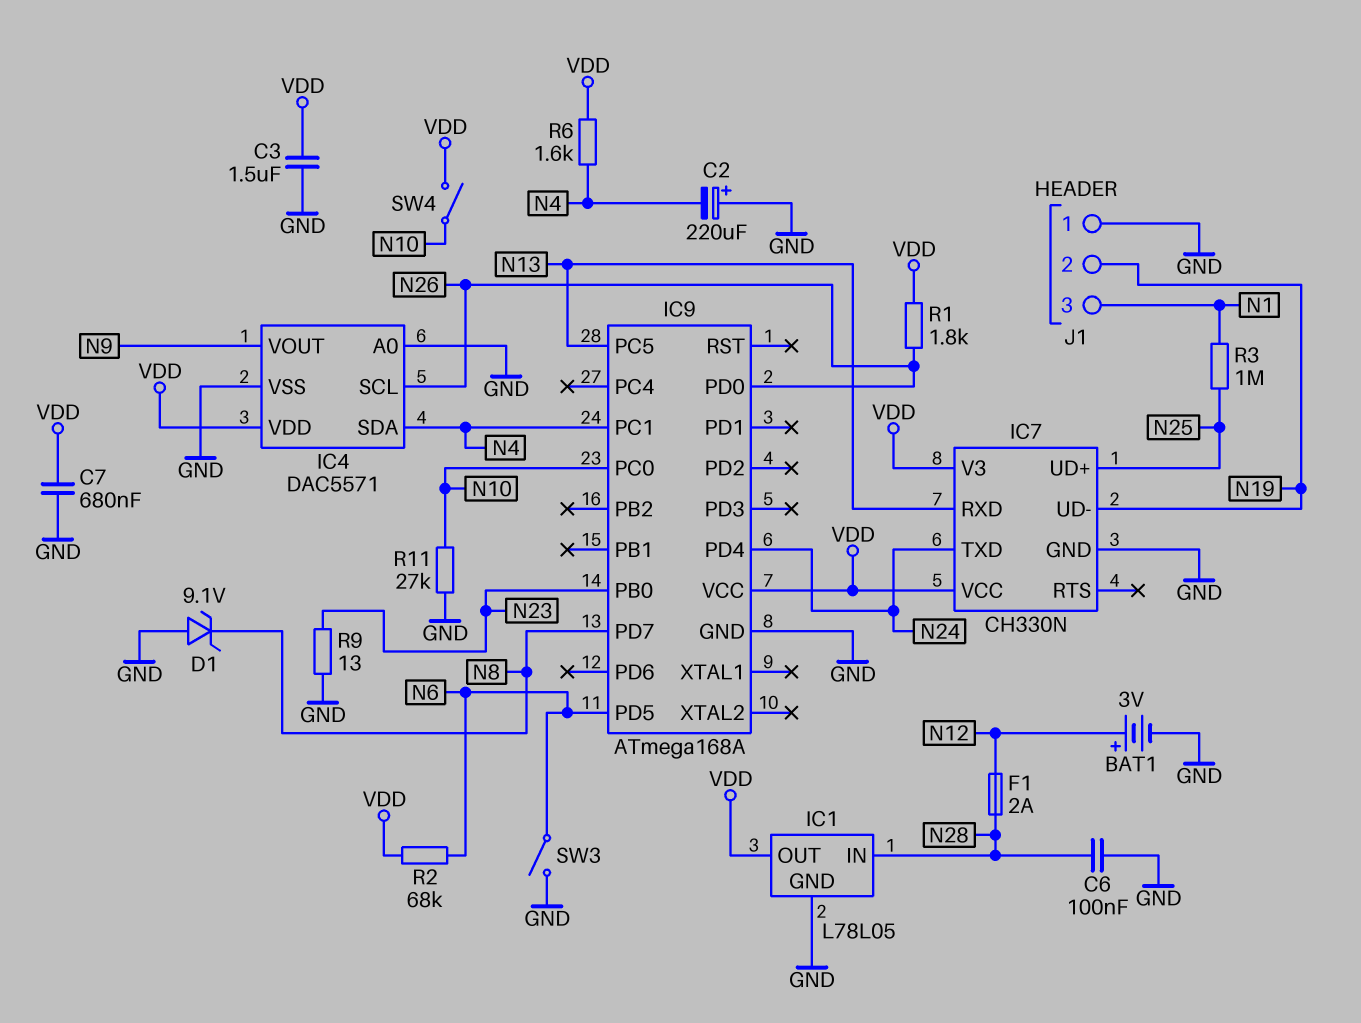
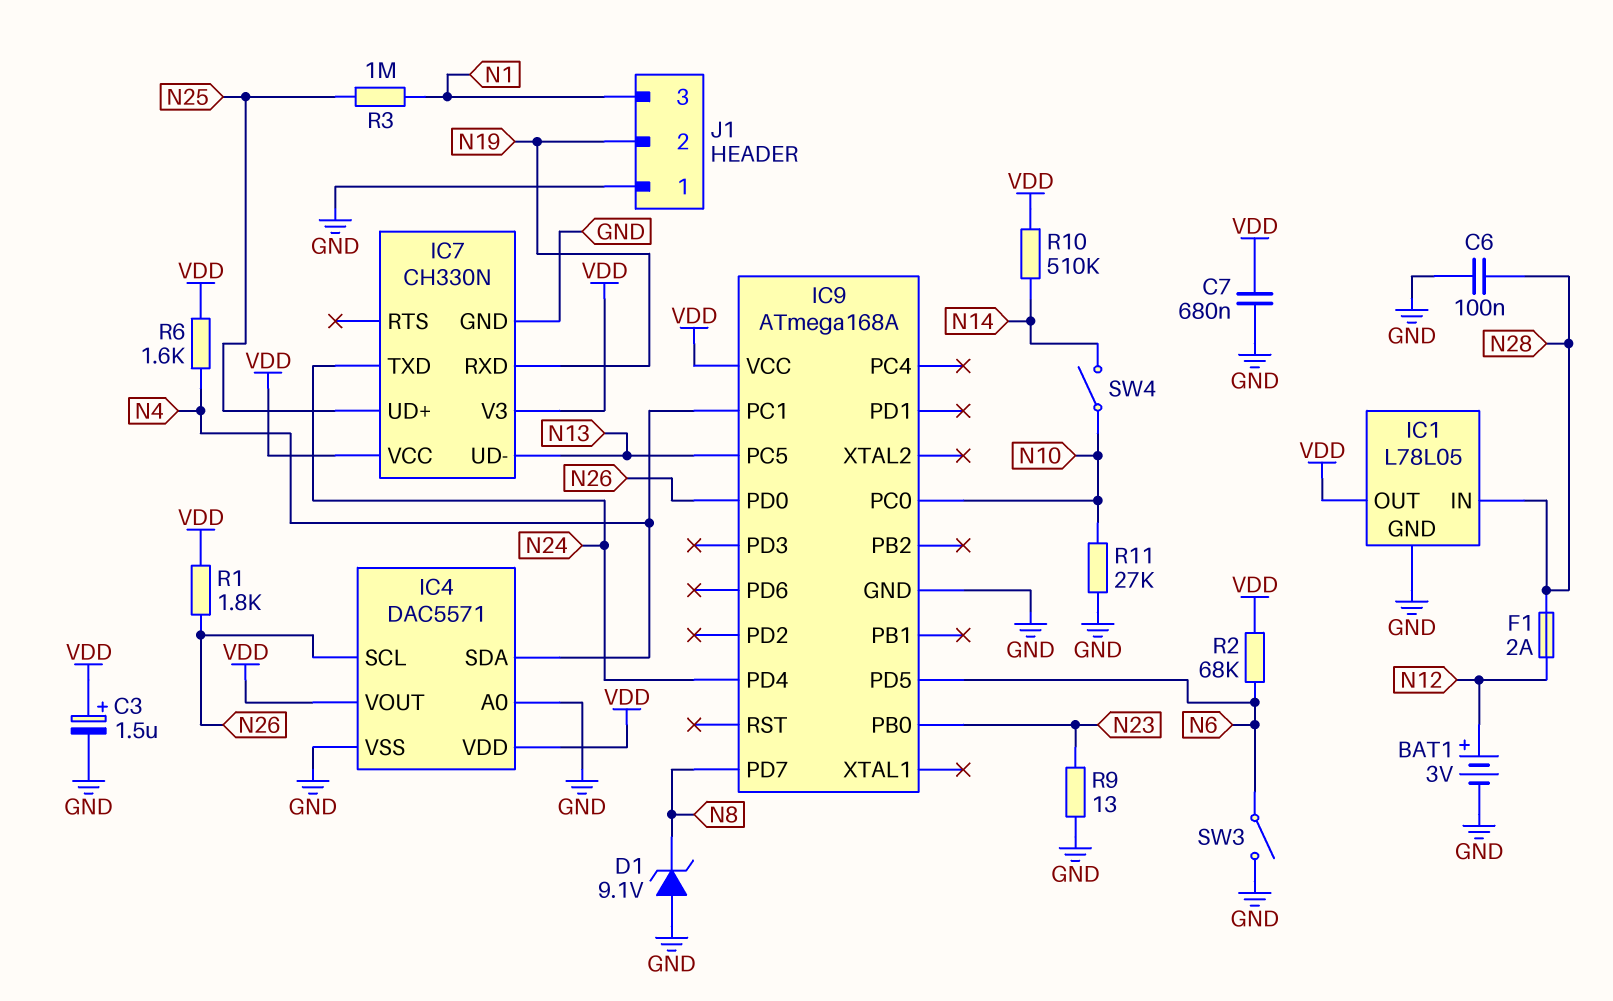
C2: 220uF (plus GND, minus N4) -> none
C3: 1.5uF (GND, VDD) -> 1.5uF (plus VDD, minus GND)
IC4 pin VOUT: N9 -> VDD
IC7 pin RXD: N13 -> N19
IC7 pin UD-: N19 -> N13
R10: none -> 510k (N14, VDD)
SW4: switch (N10, VDD) -> switch (N10, N14)

